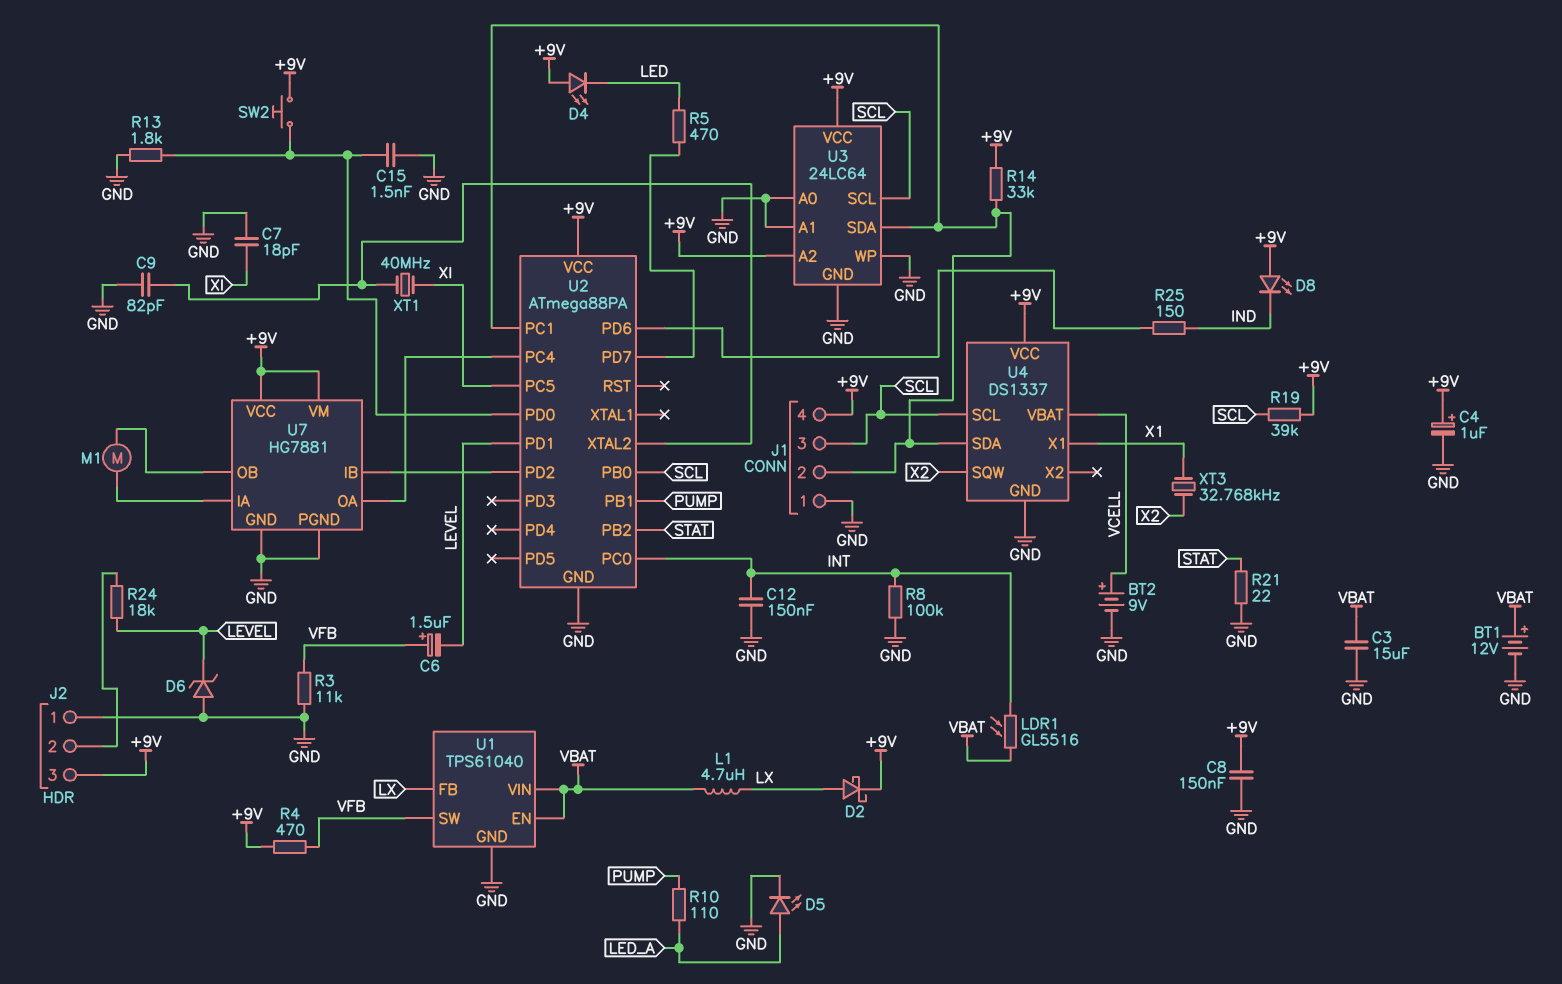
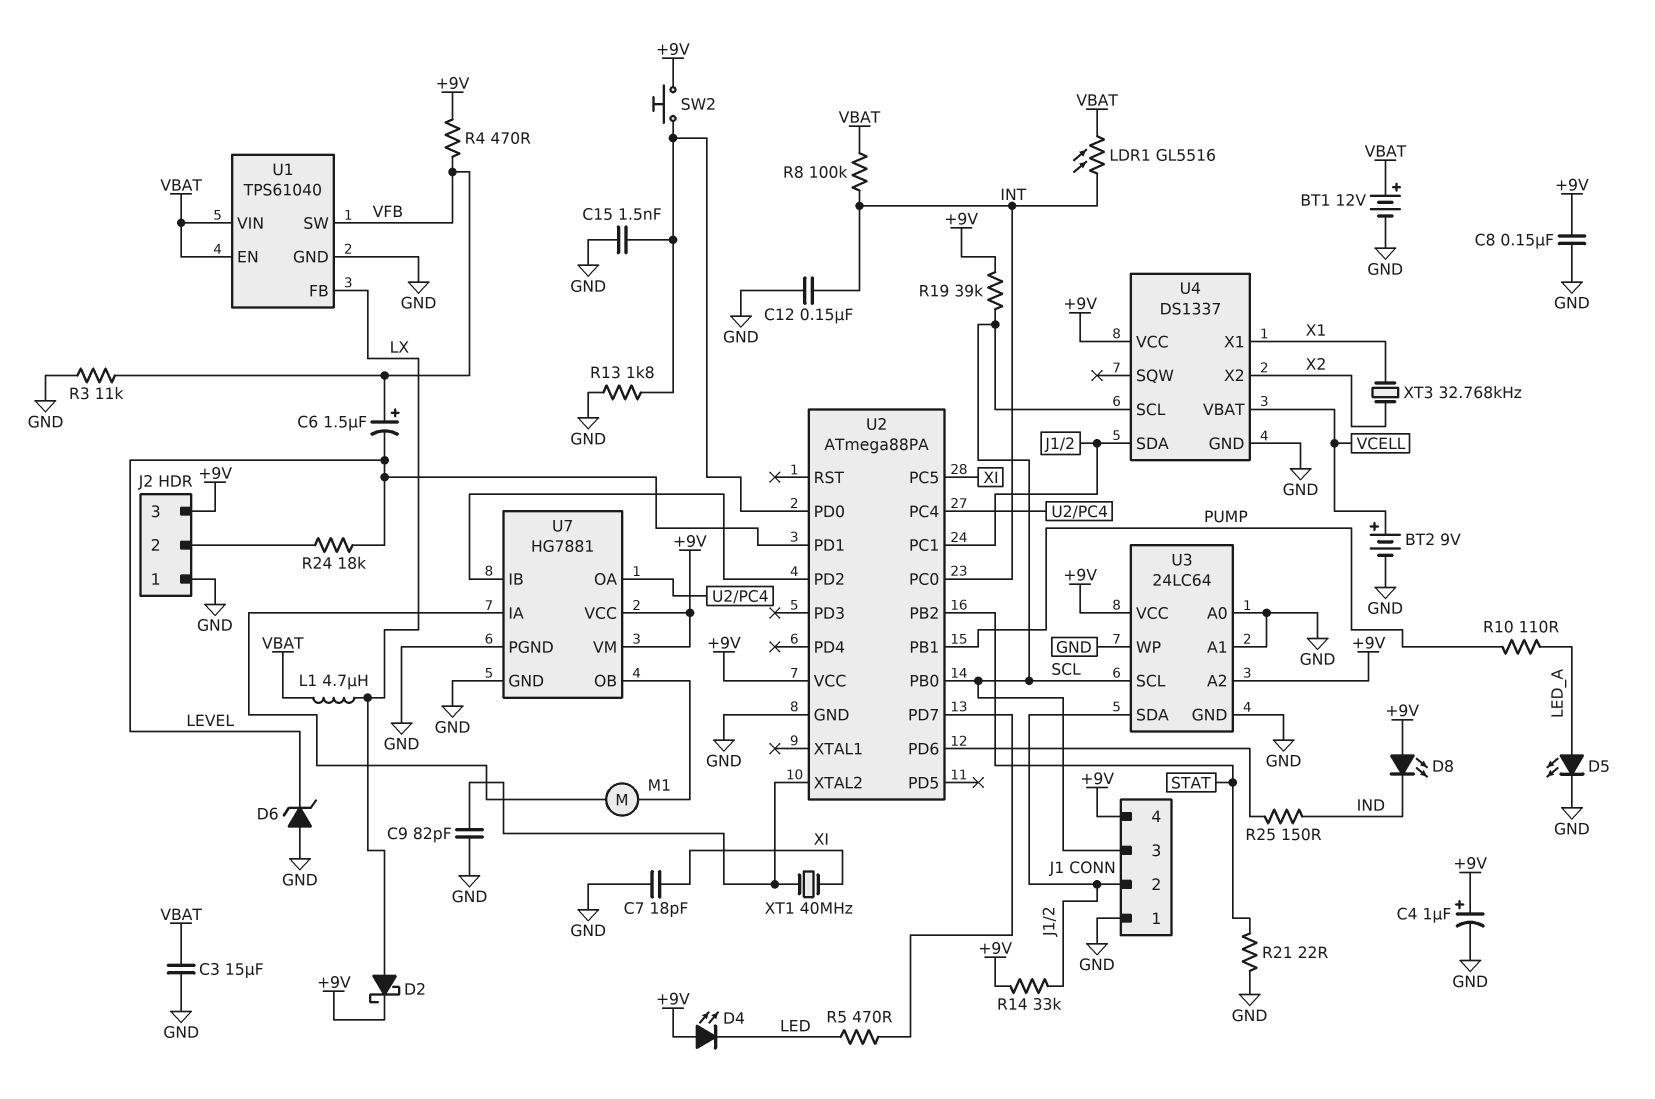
R8: 100k (GND, INT) -> 100k (INT, VBAT)
U4 pin SQW: X2 -> none
U4 pin X2: none -> X2

